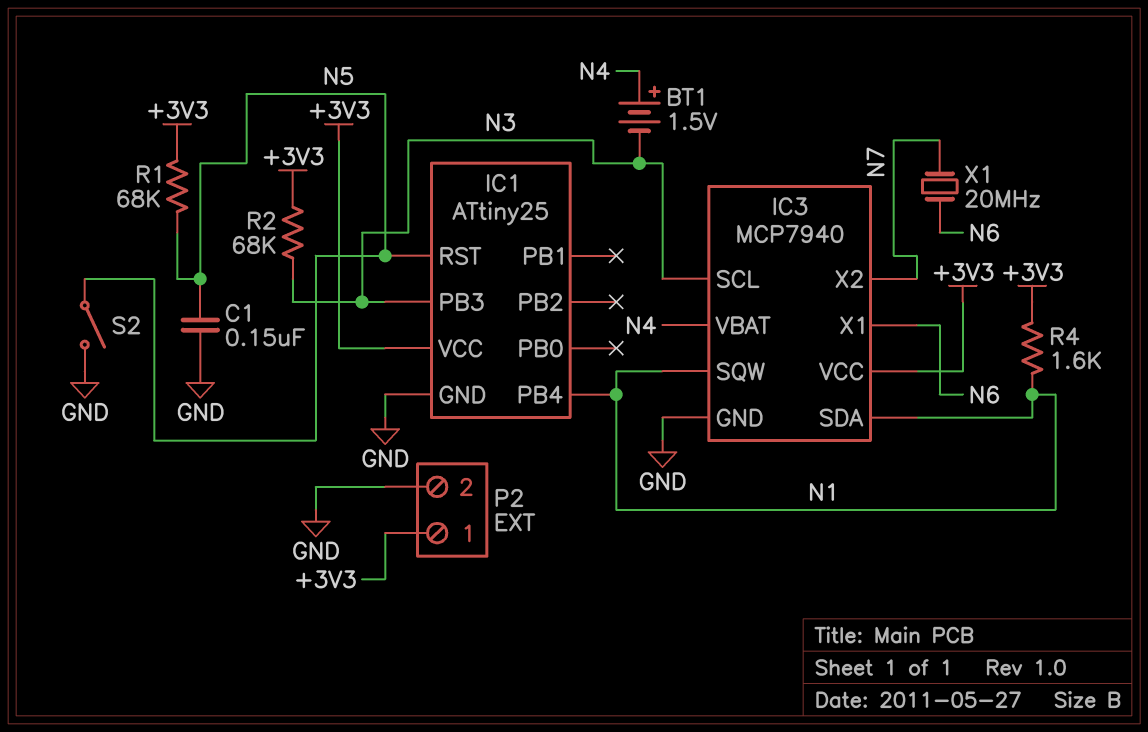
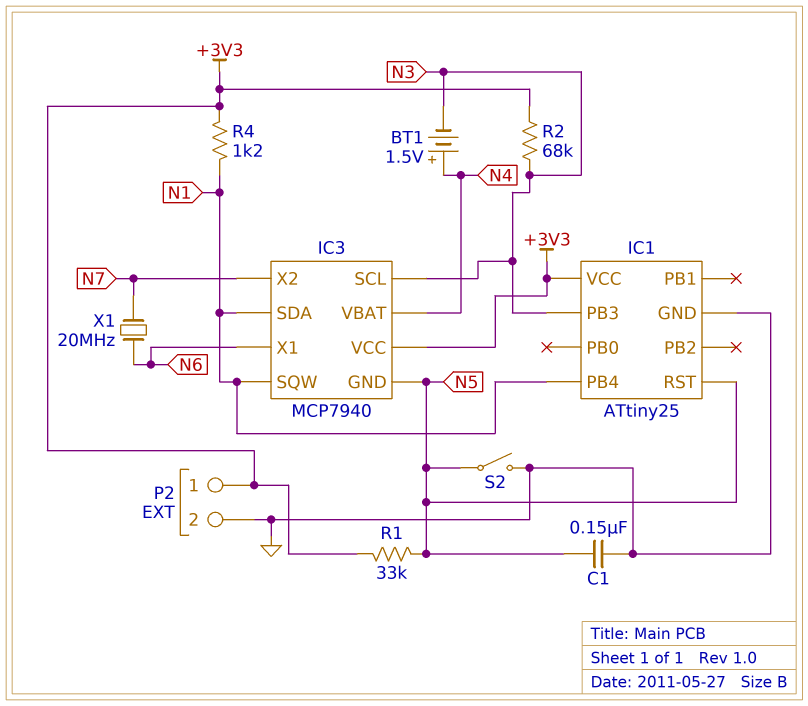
IC3 pin GND: GND -> N5
R1: 68k (+3V3, N5) -> 33k (+3V3, N5)
R4: 1.6k (+3V3, N1) -> 1.2k (+3V3, N1)

